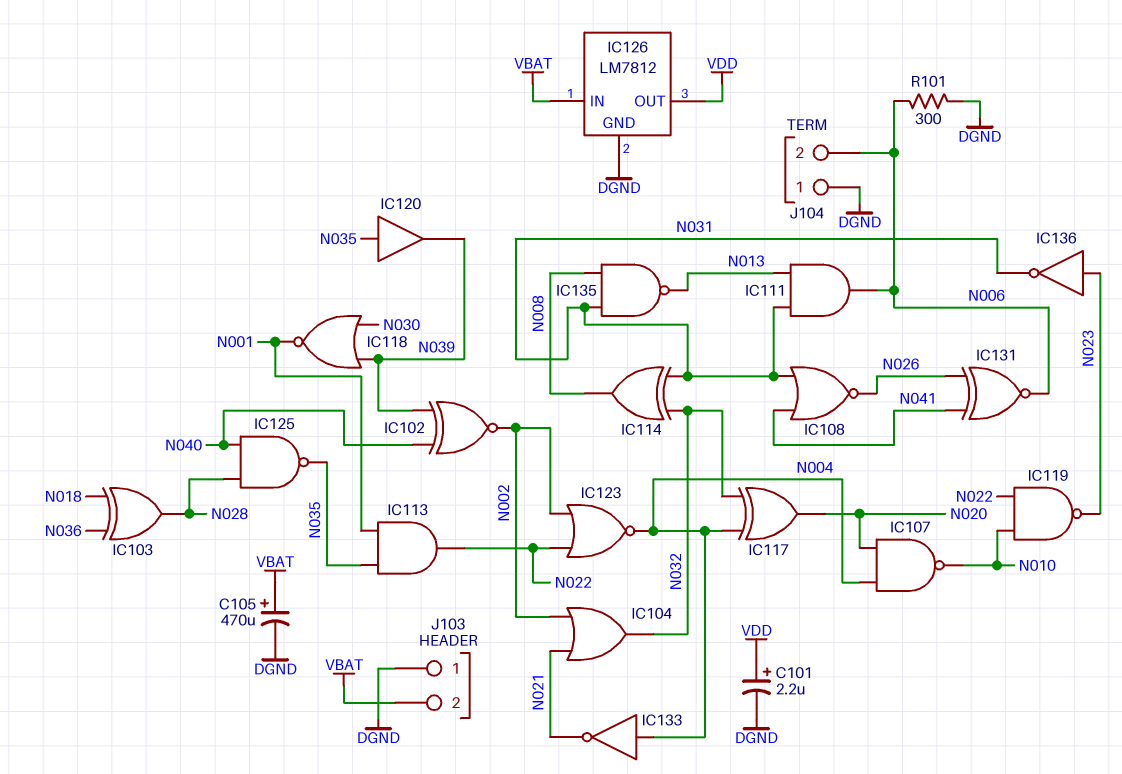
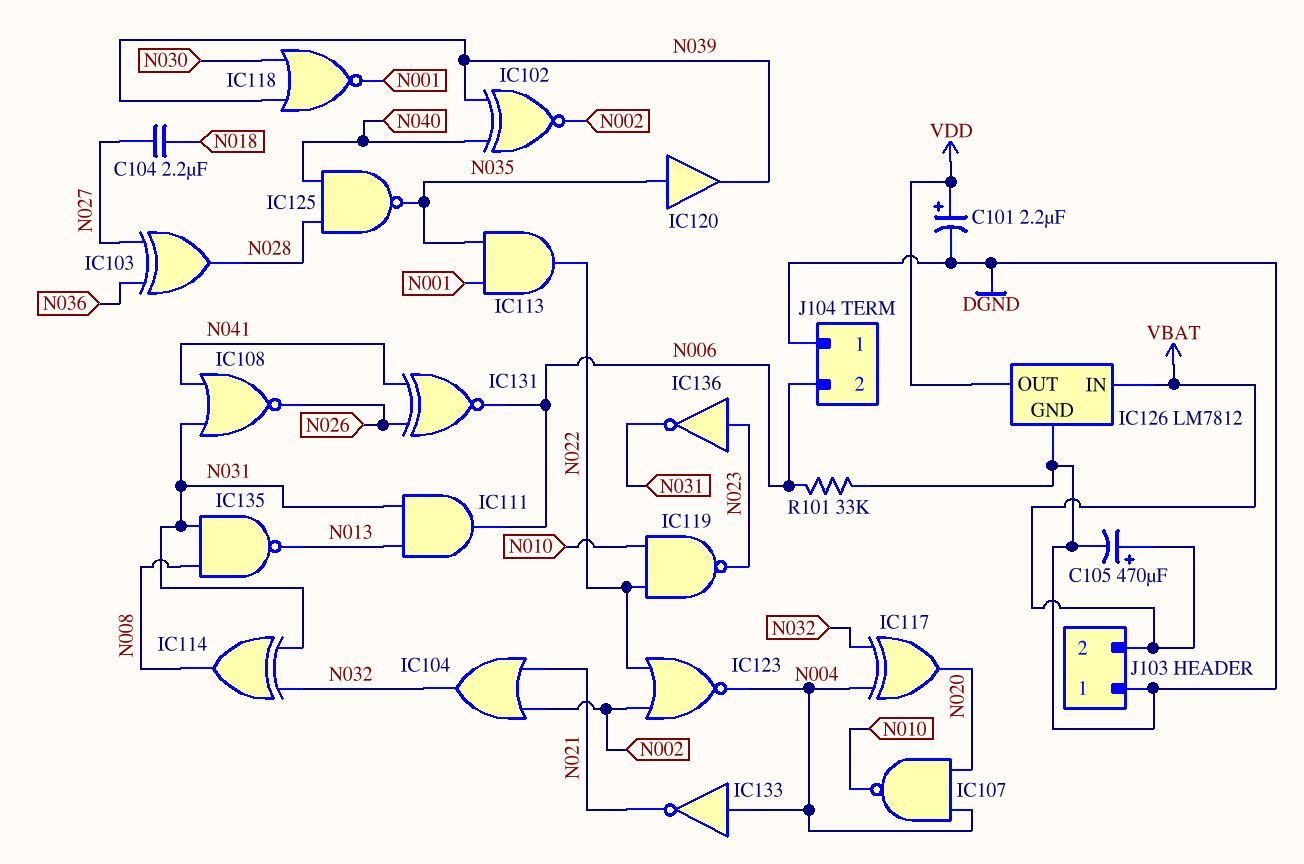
C104: none -> 2.2uF (N018, N027)
IC103: XOR (in N018, in N036, out N028) -> XOR (in N027, in N036, out N028)
R101: 300 (DGND, N006) -> 33k (DGND, N006)

